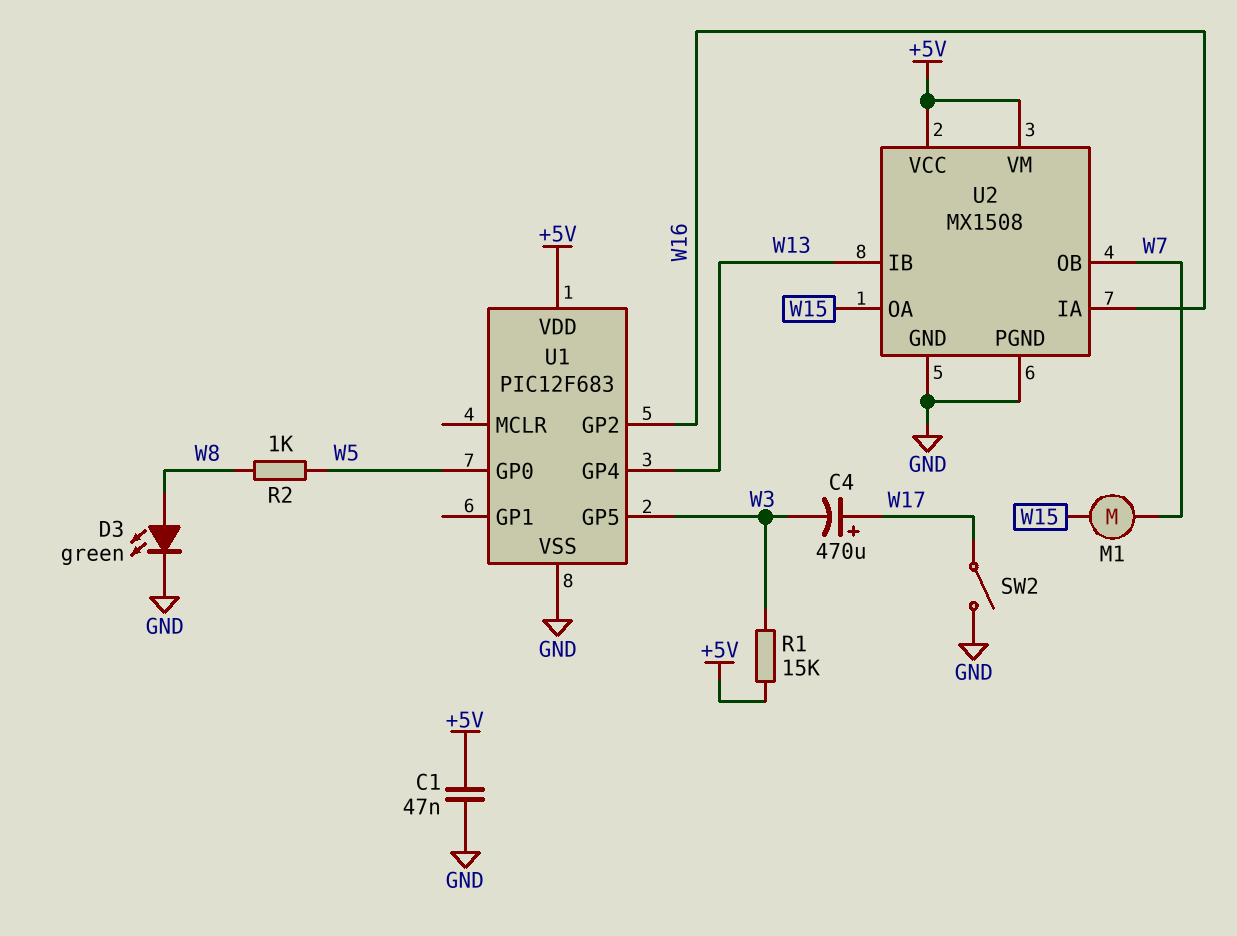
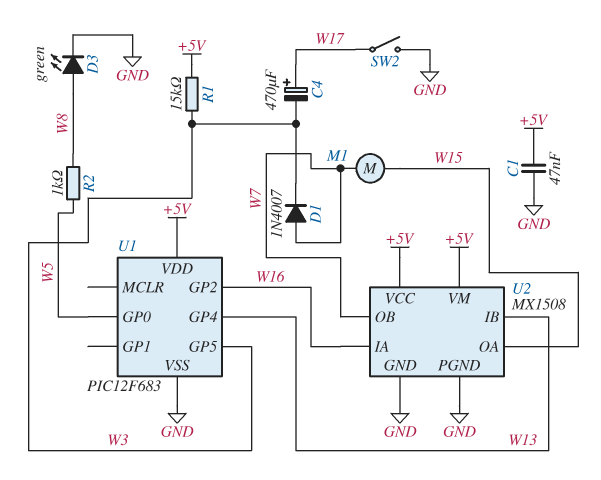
D1: none -> diode 1N4007 (A W7, K W3)

